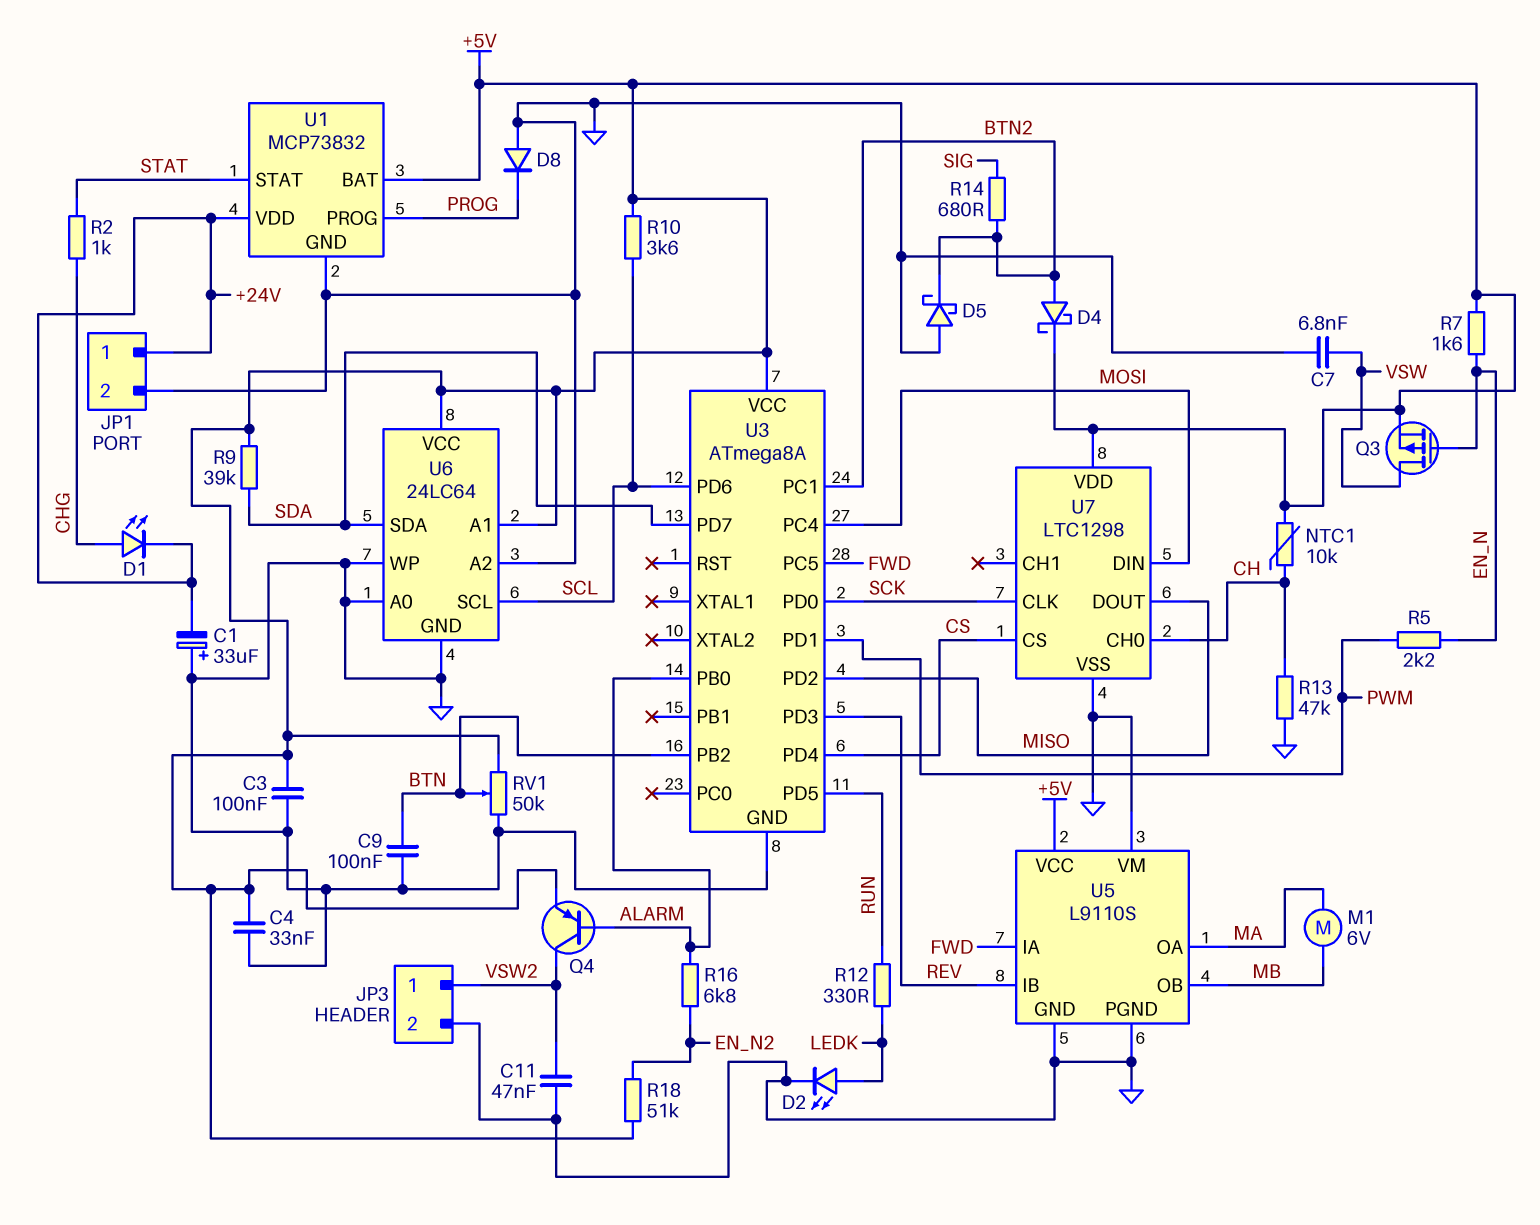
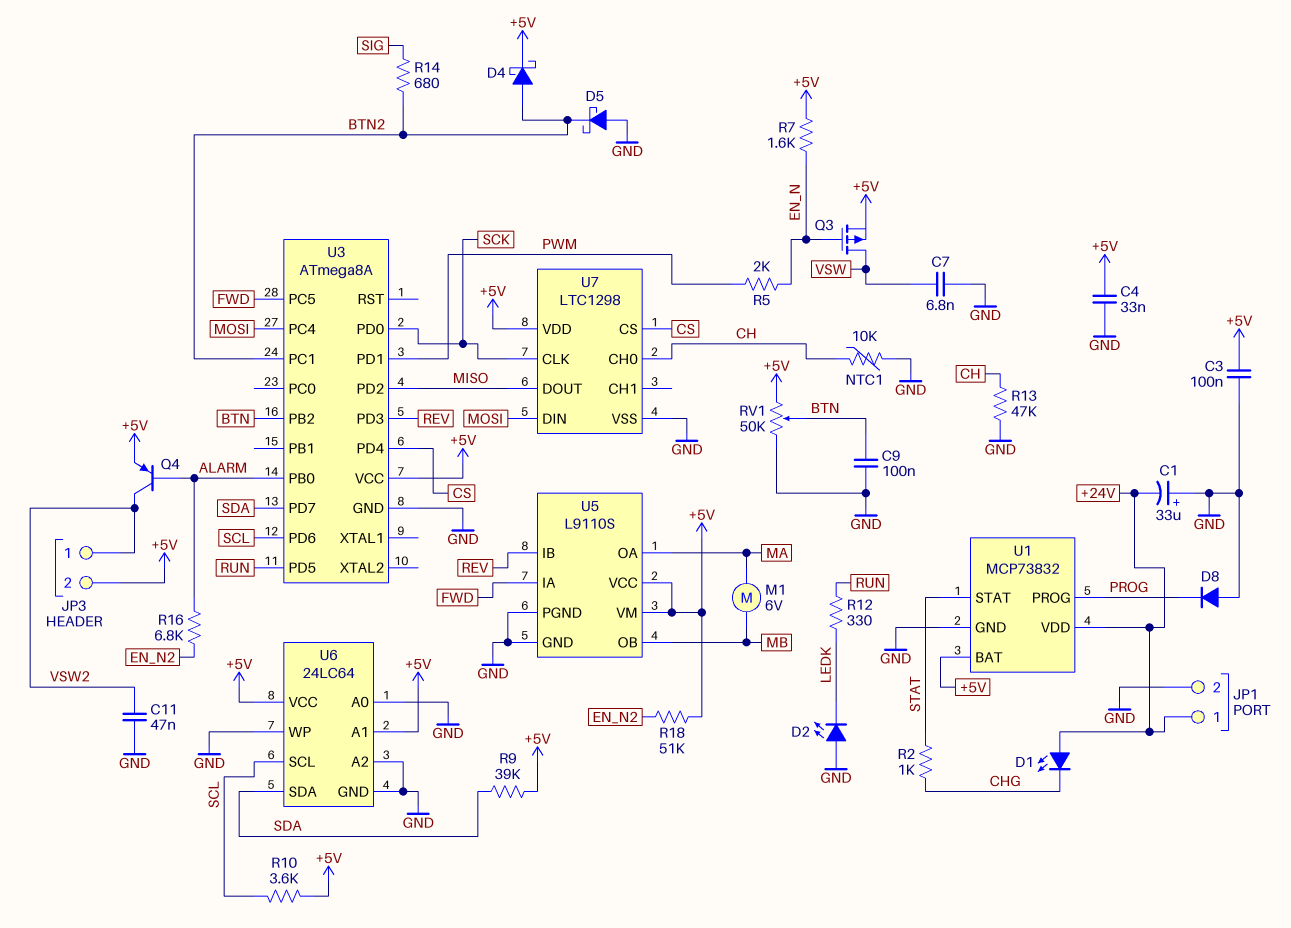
D1: LED (A CHG, K +24V) -> LED (A +24V, K CHG)
D2: LED (A LEDK, K GND) -> LED (A GND, K LEDK)
JP3 pin 2: GND -> +5V
NTC1: 10k (+5V, CH) -> 10k (CH, GND)
R5: 2.2k (EN_N, PWM) -> 2k (EN_N, PWM)
U5 pin VM: GND -> +5V

